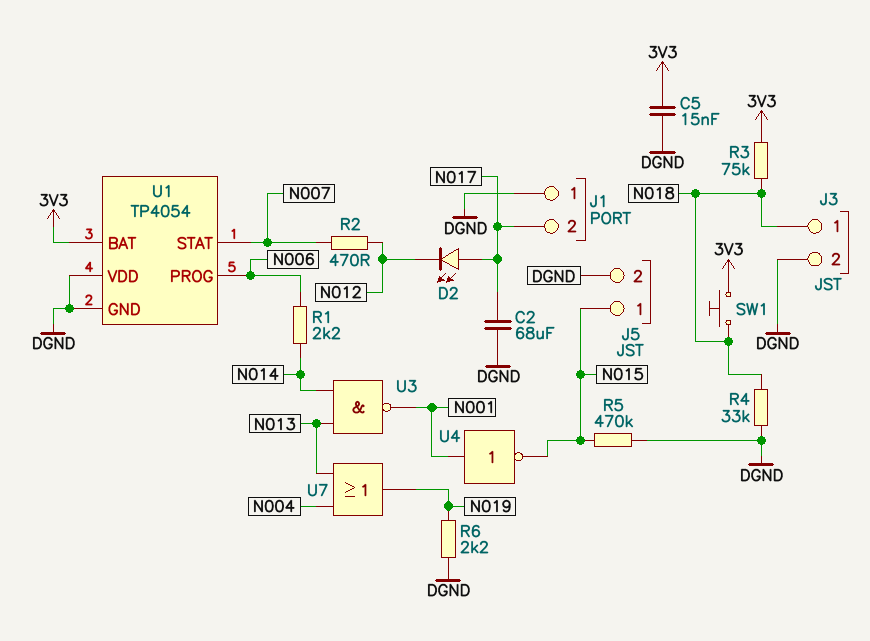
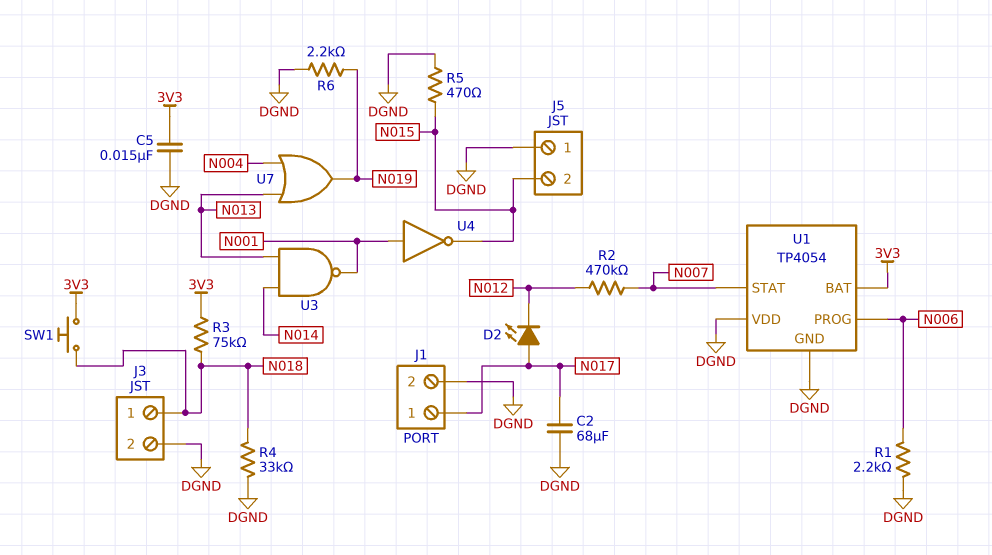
J1 pin 1: DGND -> N017
J1 pin 2: N017 -> DGND
J5 pin 1: N015 -> DGND
J5 pin 2: DGND -> N015
R1: 2.2k (N006, N014) -> 2.2k (DGND, N006)
R2: 470 (N007, N012) -> 470k (N007, N012)
R5: 470k (DGND, N015) -> 470 (DGND, N015)

